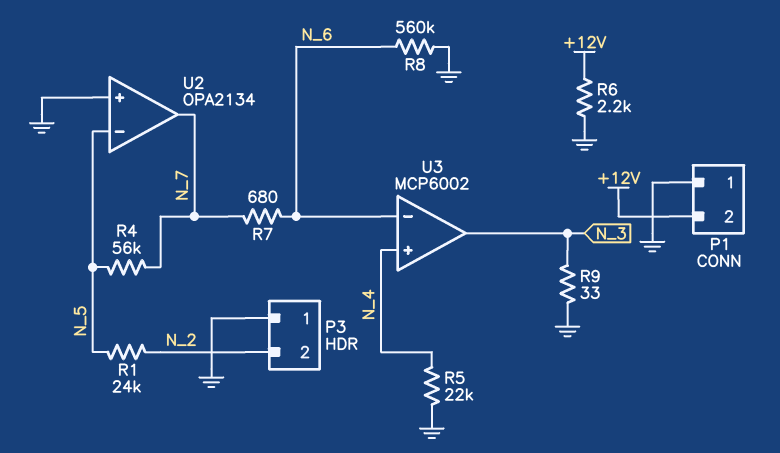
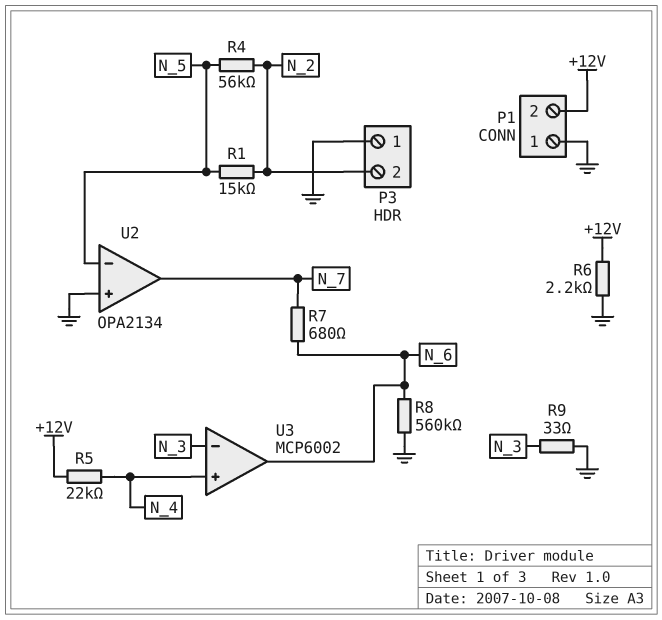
R1: 24k (N_2, N_5) -> 15k (N_2, N_5)
R4: 56k (N_5, N_7) -> 56k (N_2, N_5)
R5: 22k (GND, N_4) -> 22k (+12V, N_4)
U3 pin in-: N_6 -> N_3
U3 pin out: N_3 -> N_6

